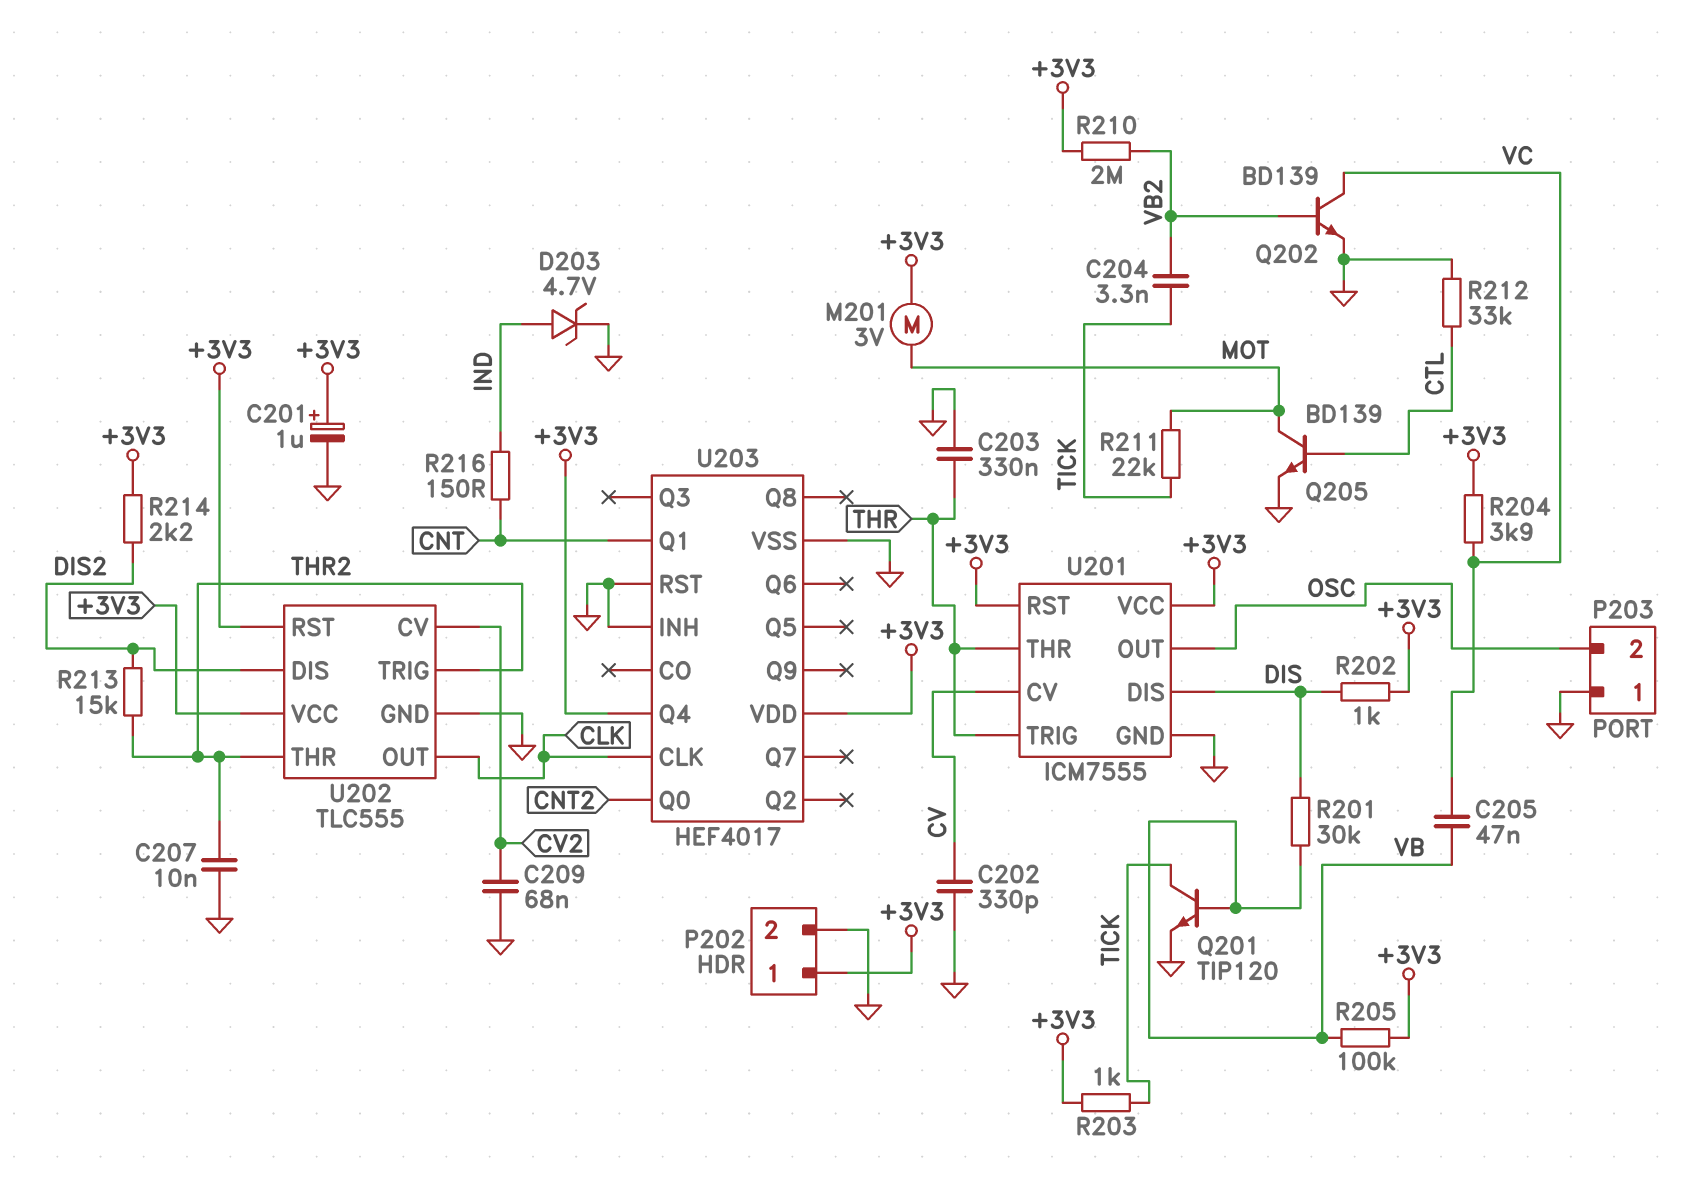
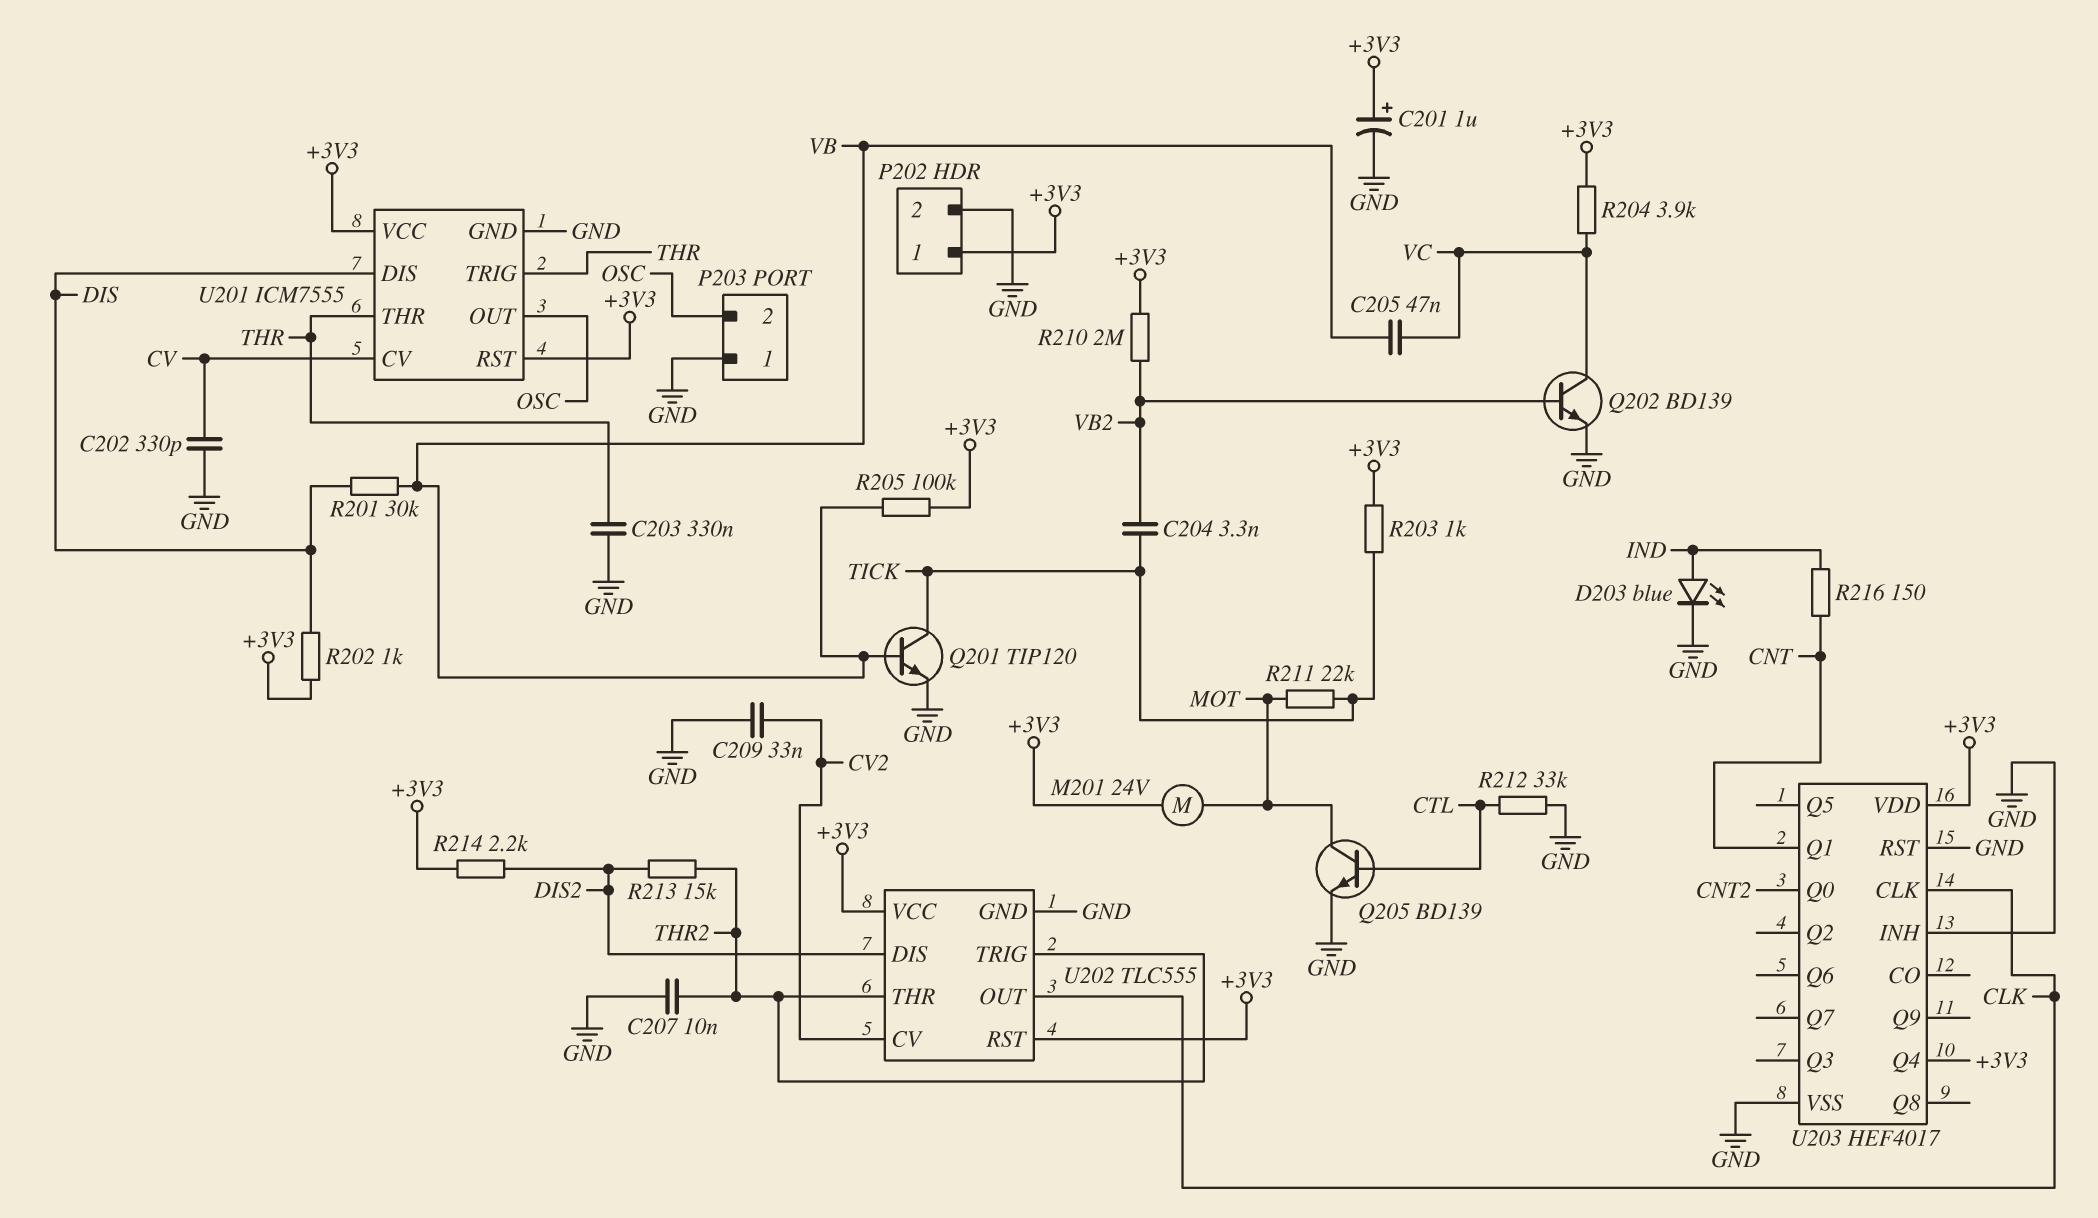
C209: 68nF (CV2, GND) -> 33nF (CV2, GND)
D203: zener 4.7V (A IND, K GND) -> LED blue (A IND, K GND)
M201: motor 3V (+3V3, MOT) -> motor 24V (+3V3, MOT)

